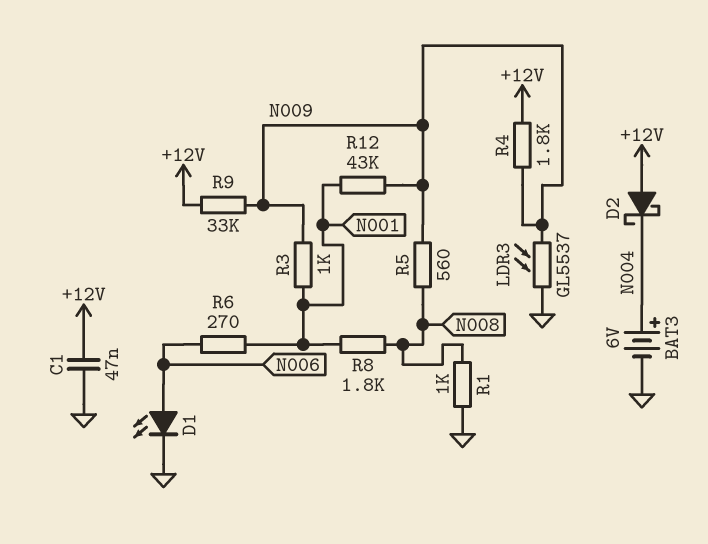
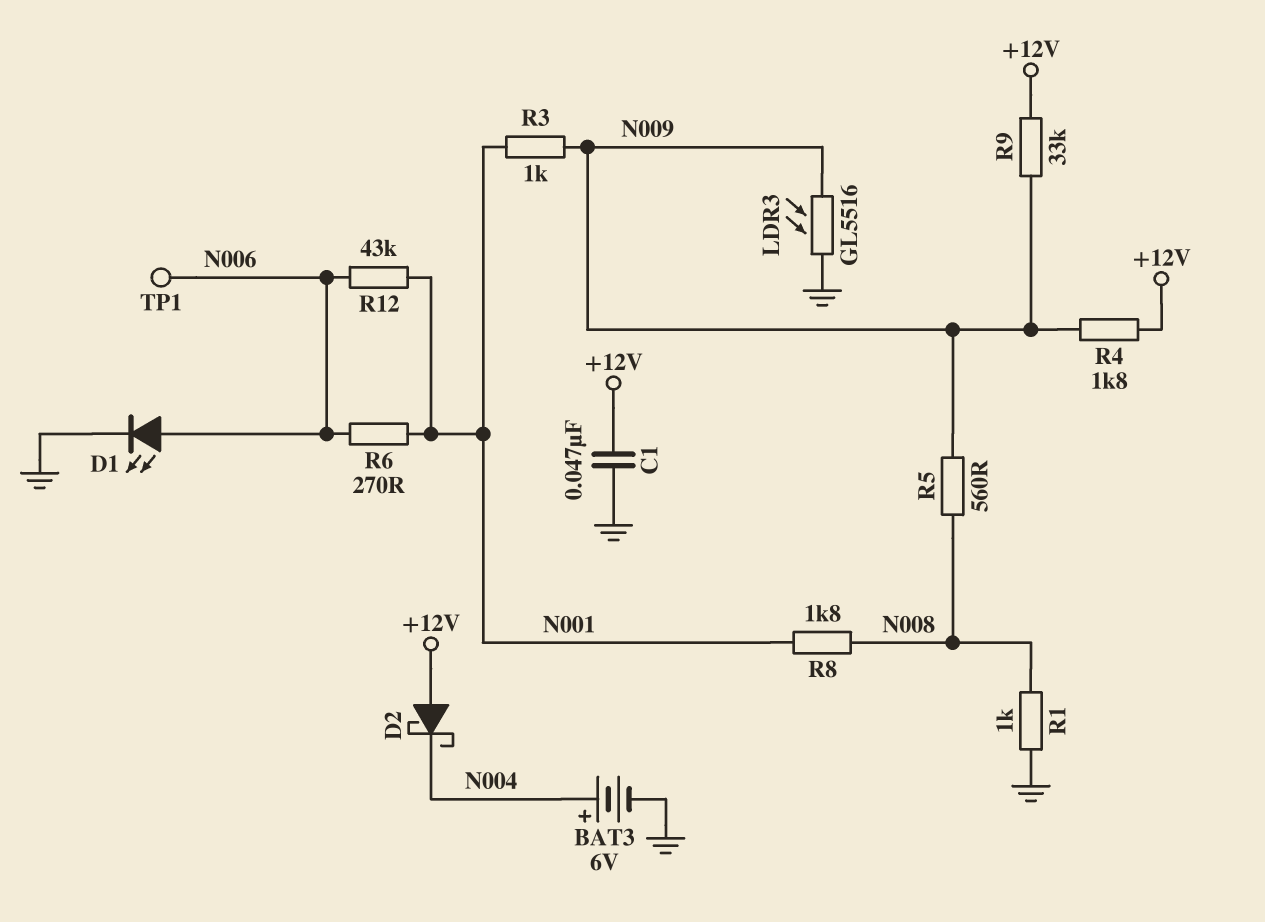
LDR3: GL5537 (GND, N009) -> GL5516 (GND, N009)
R12: 43k (N001, N009) -> 43k (N001, N006)
TP1: none -> test point (N006)

